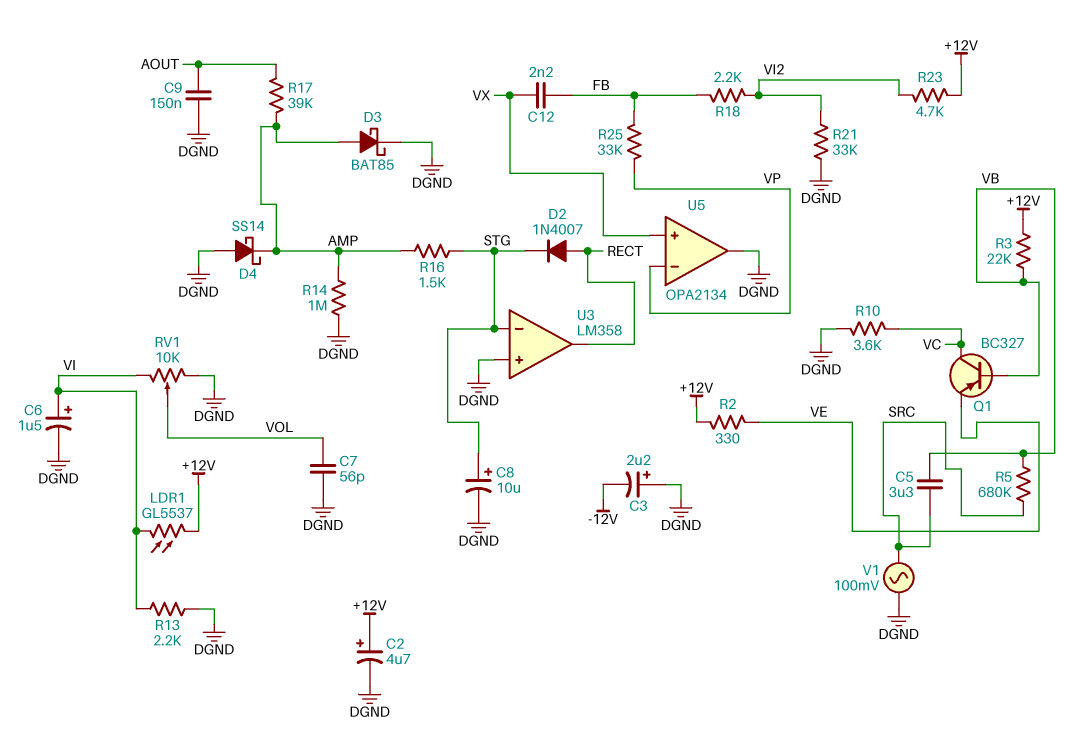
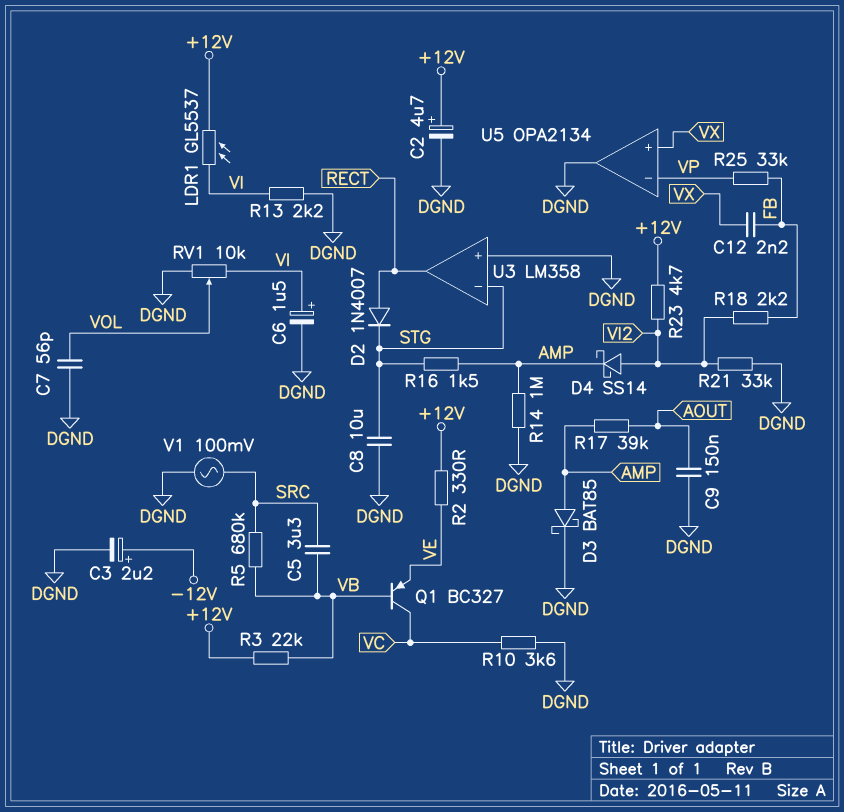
C3: 2.2uF (plus DGND, minus -12V) -> 2.2uF (plus -12V, minus DGND)
C8: 10uF (plus STG, minus DGND) -> 10uF (DGND, STG)
D4: schottky SS14 (A DGND, K AMP) -> schottky SS14 (A VI2, K AMP)

